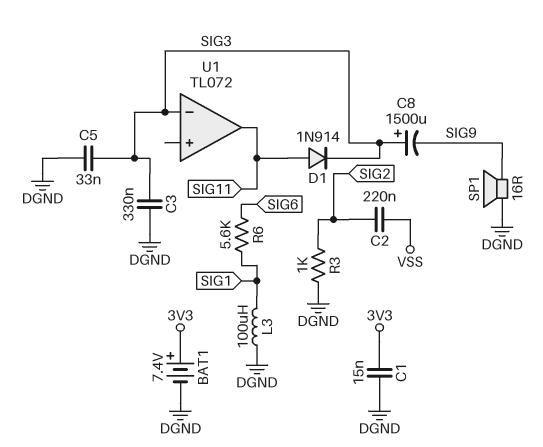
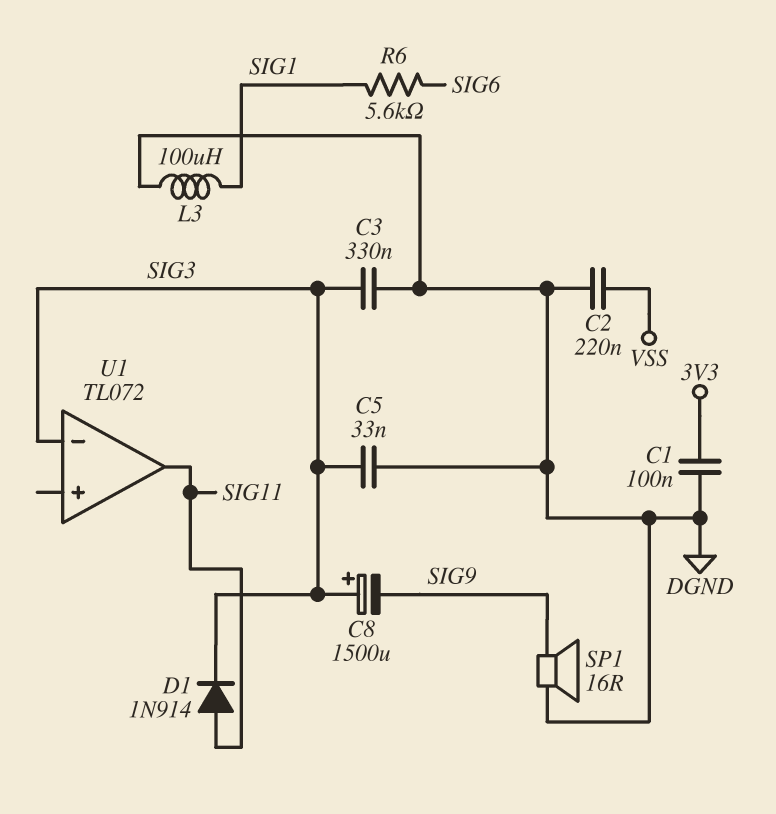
BAT1: 7.4V (plus 3V3, minus DGND) -> none
C1: 15nF (3V3, DGND) -> 100nF (3V3, DGND)
C2: 220nF (SIG2, VSS) -> 220nF (DGND, VSS)
R3: 1k (DGND, SIG2) -> none

